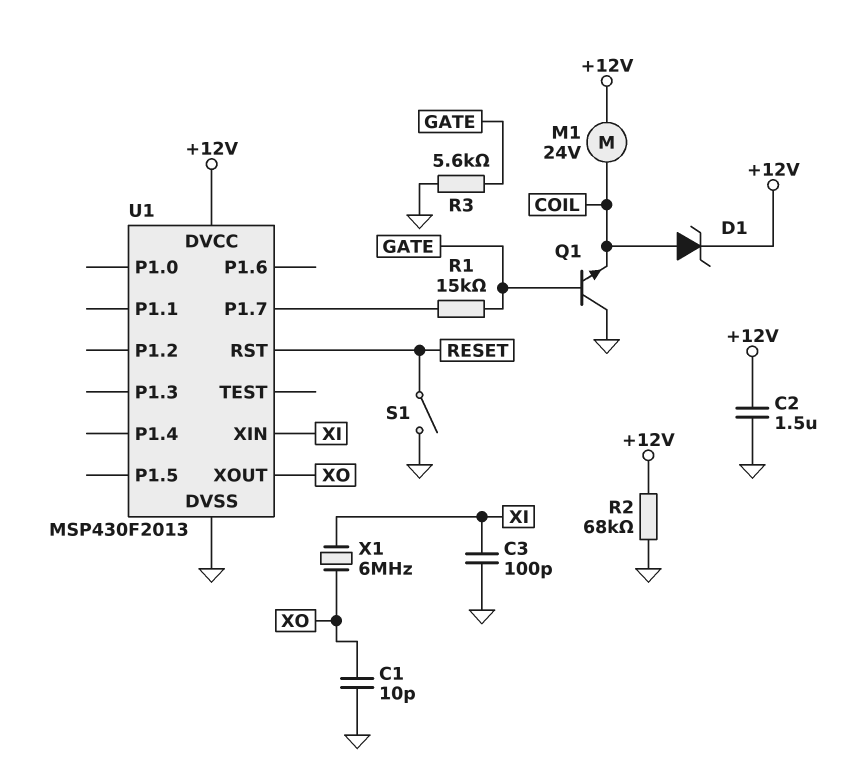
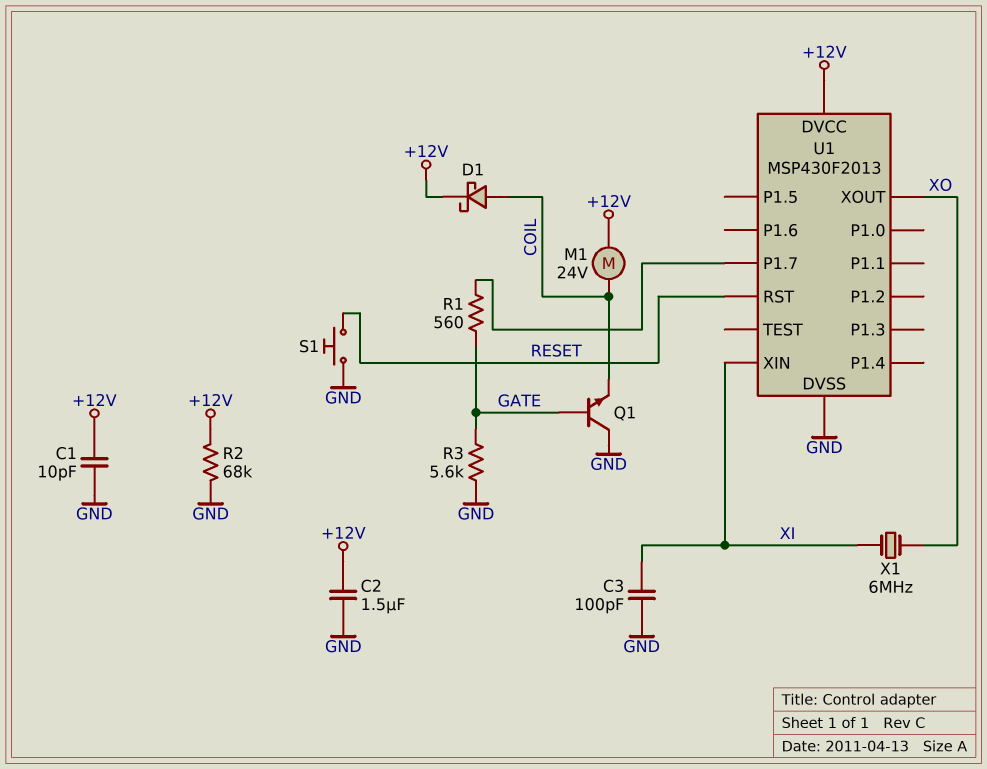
C1: 10pF (GND, XO) -> 10pF (+12V, GND)
D1: zener (A COIL, K +12V) -> schottky (A COIL, K +12V)
R1: 15k (GATE, U1/P1.7) -> 560 (GATE, U1/P1.7)
S1: switch (GND, RESET) -> button (GND, RESET)

